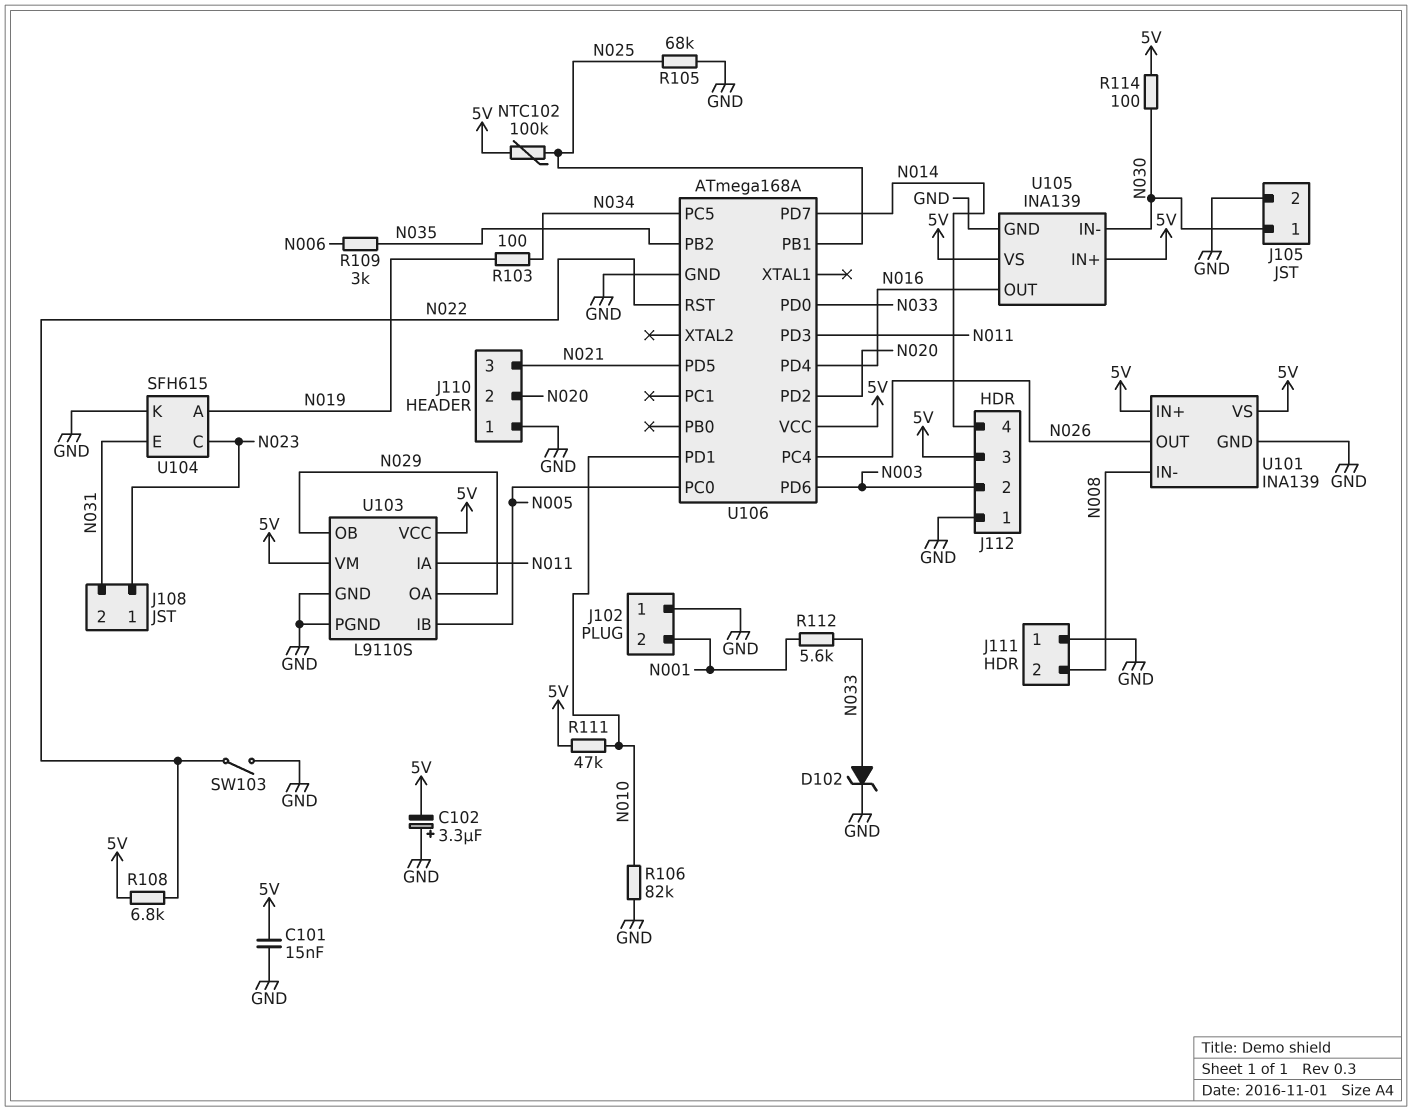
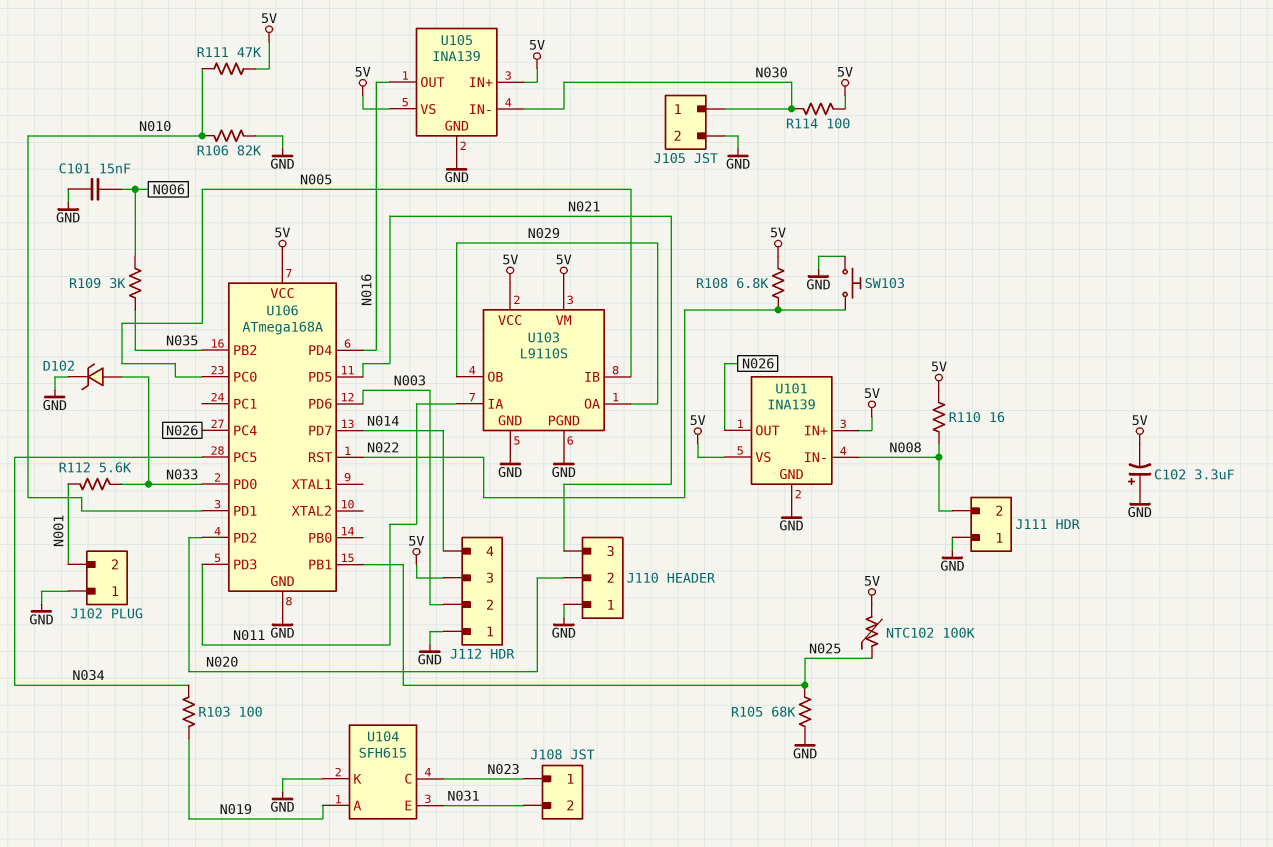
C101: 15nF (5V, GND) -> 15nF (GND, N006)
R110: none -> 16 (5V, N008)
SW103: switch (GND, N022) -> button (GND, N022)

